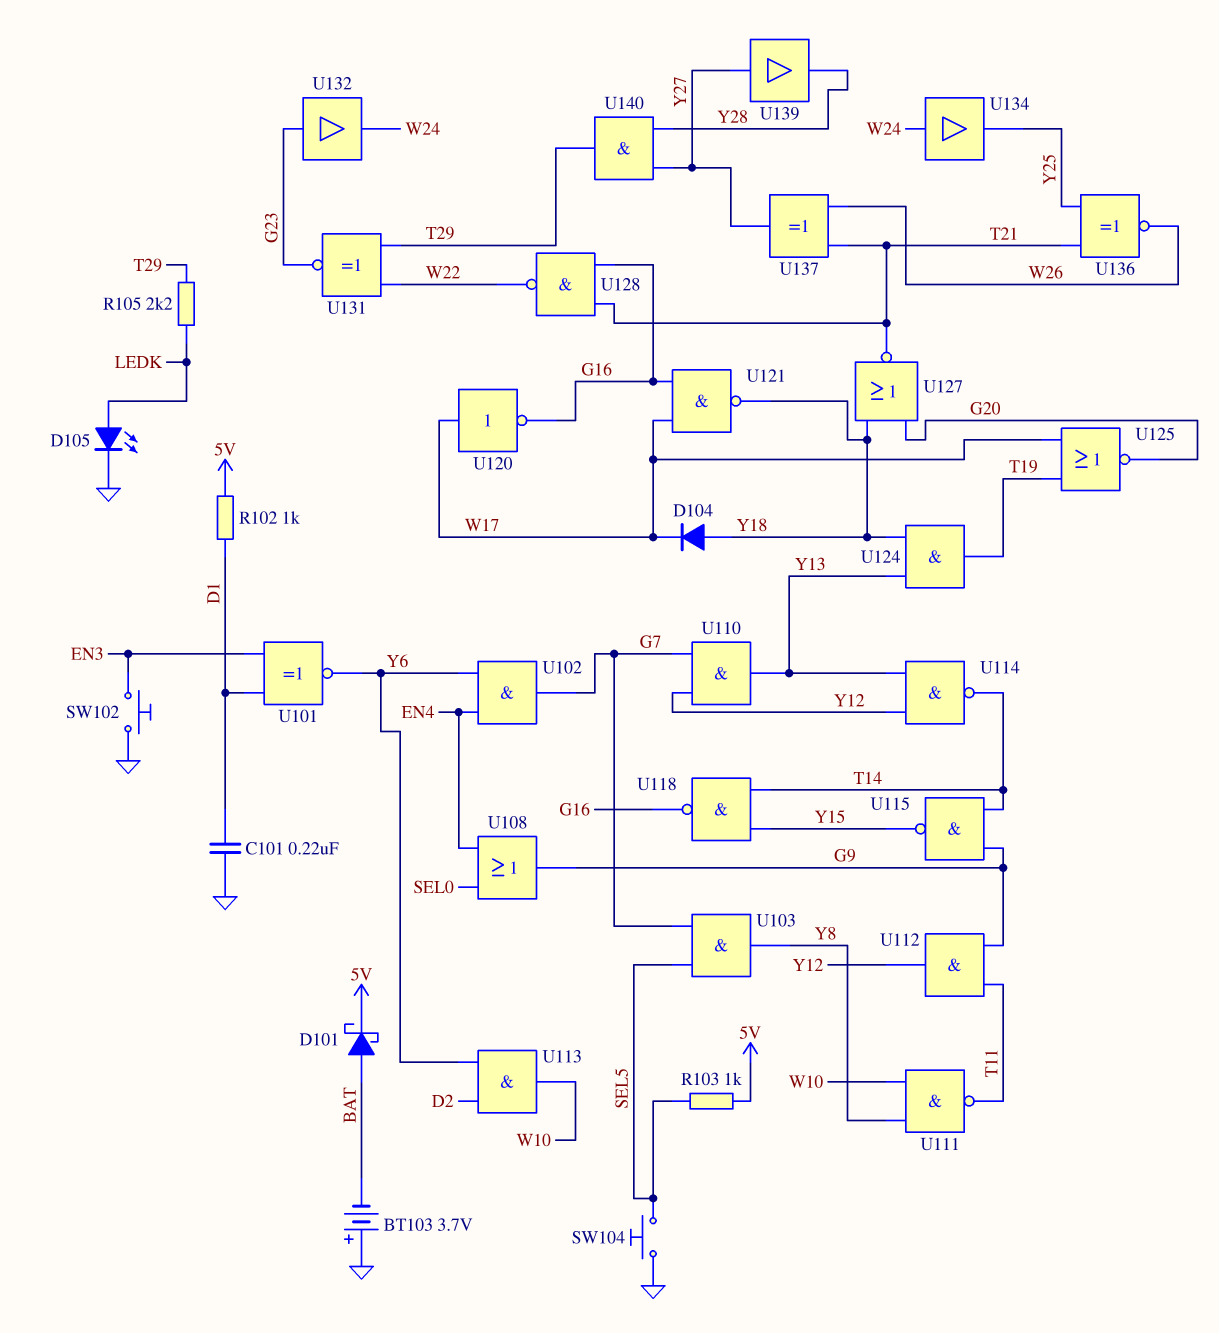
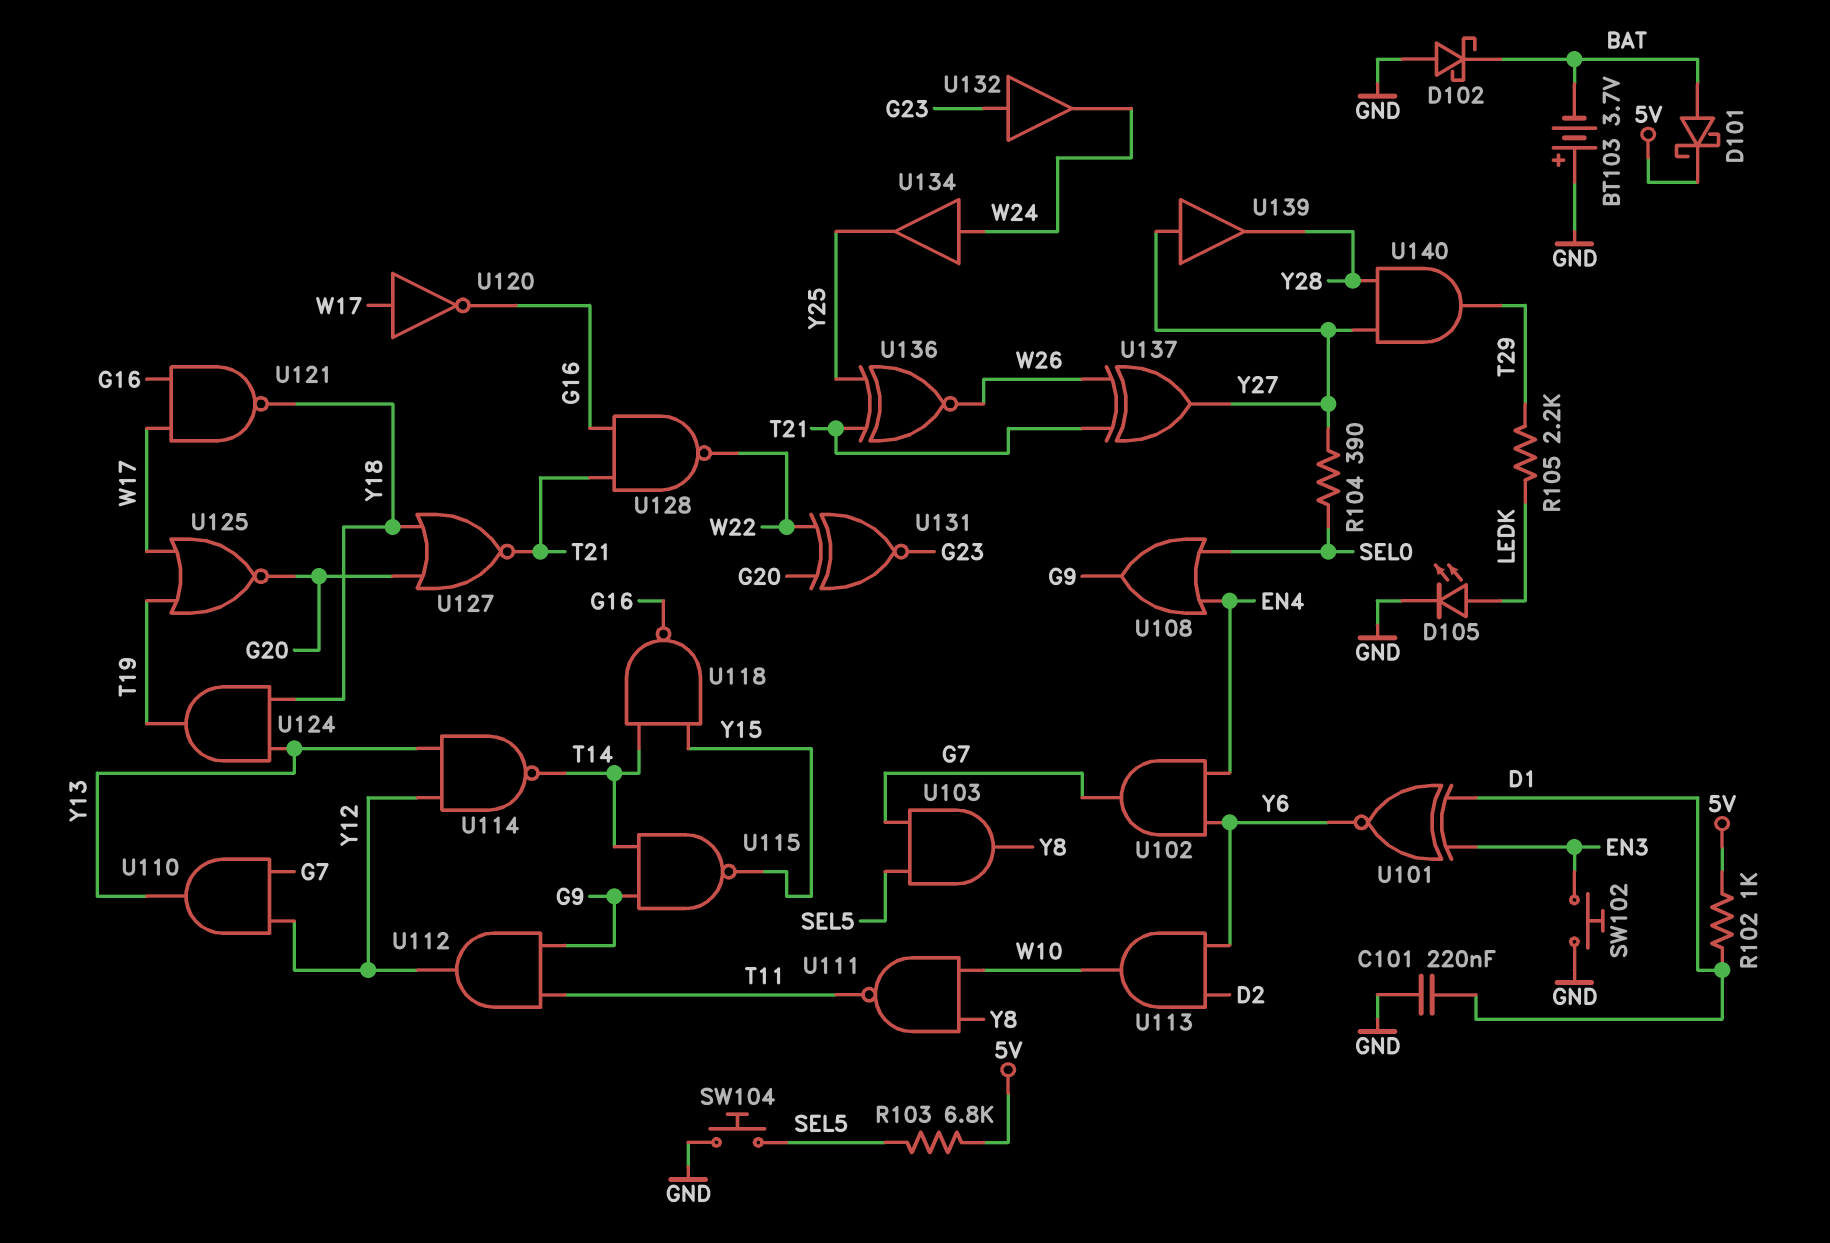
D102: none -> schottky (A GND, K BAT)
D104: diode (A Y18, K W17) -> none
R103: 1k (5V, SEL5) -> 6.8k (5V, SEL5)
R104: none -> 390 (SEL0, Y27)
U131: XNOR (in T29, in W22, out G23) -> XNOR (in G20, in W22, out G23)

